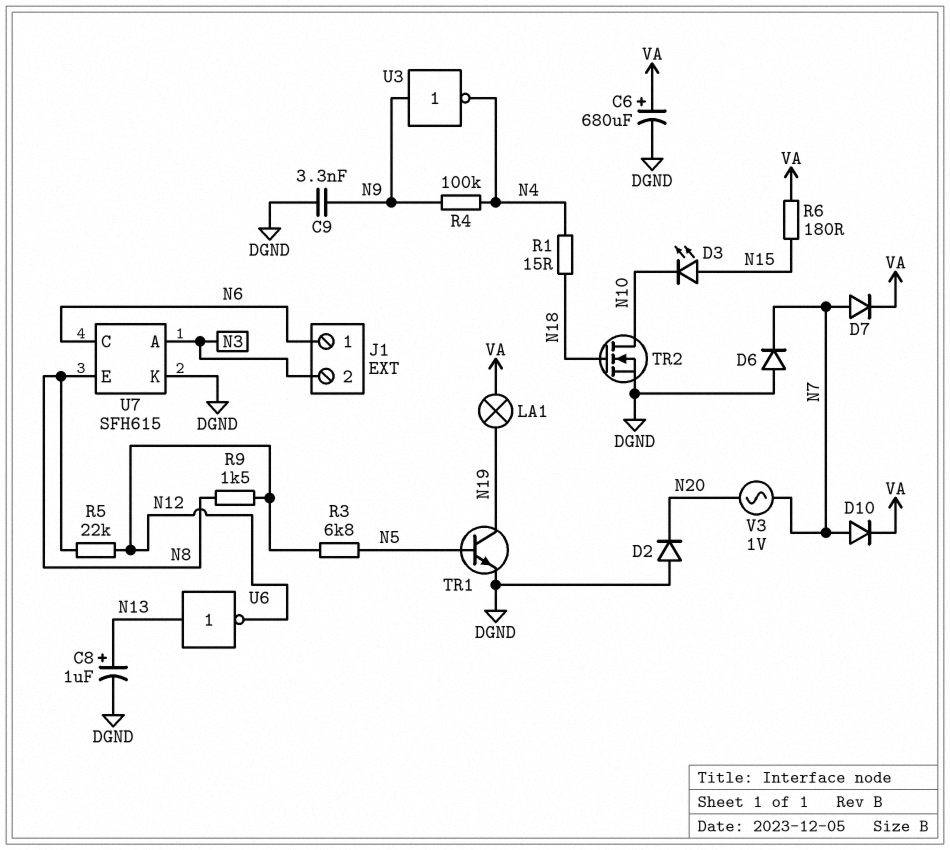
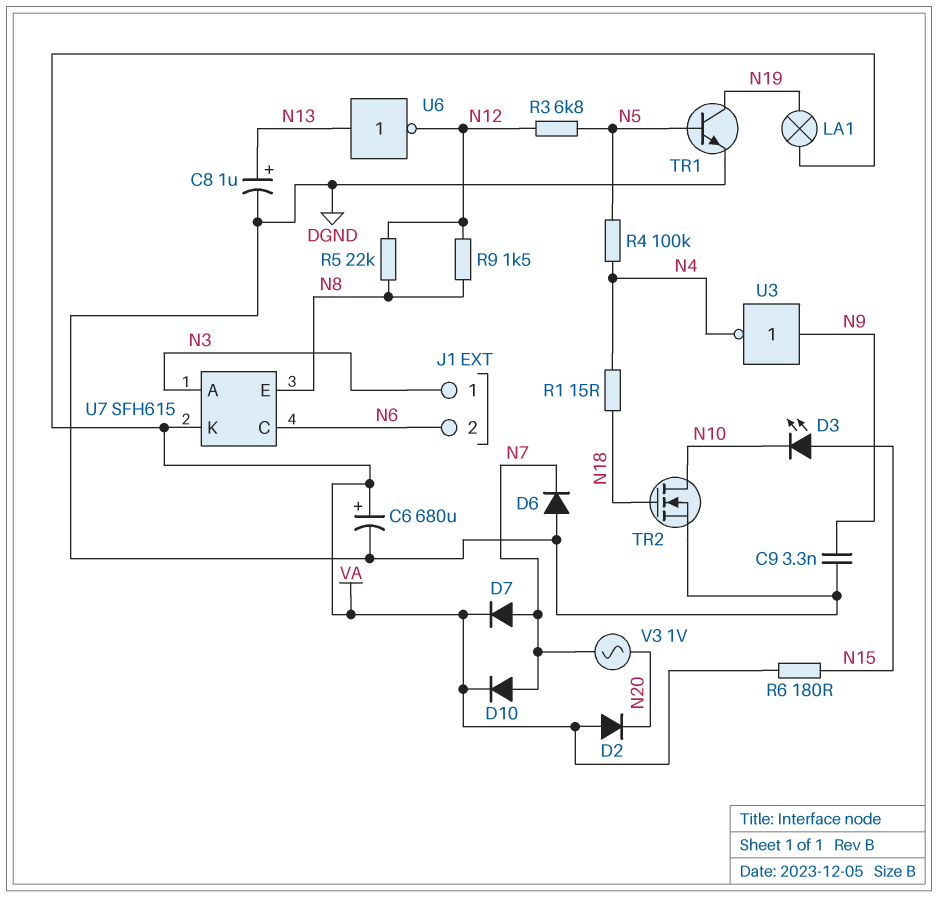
D2: diode (A DGND, K N20) -> diode (A VA, K N20)
J1 pin 1: N6 -> N3
J1 pin 2: N3 -> N6
R4: 100k (N4, N9) -> 100k (N4, N5)
U7 pin K: DGND -> VA

